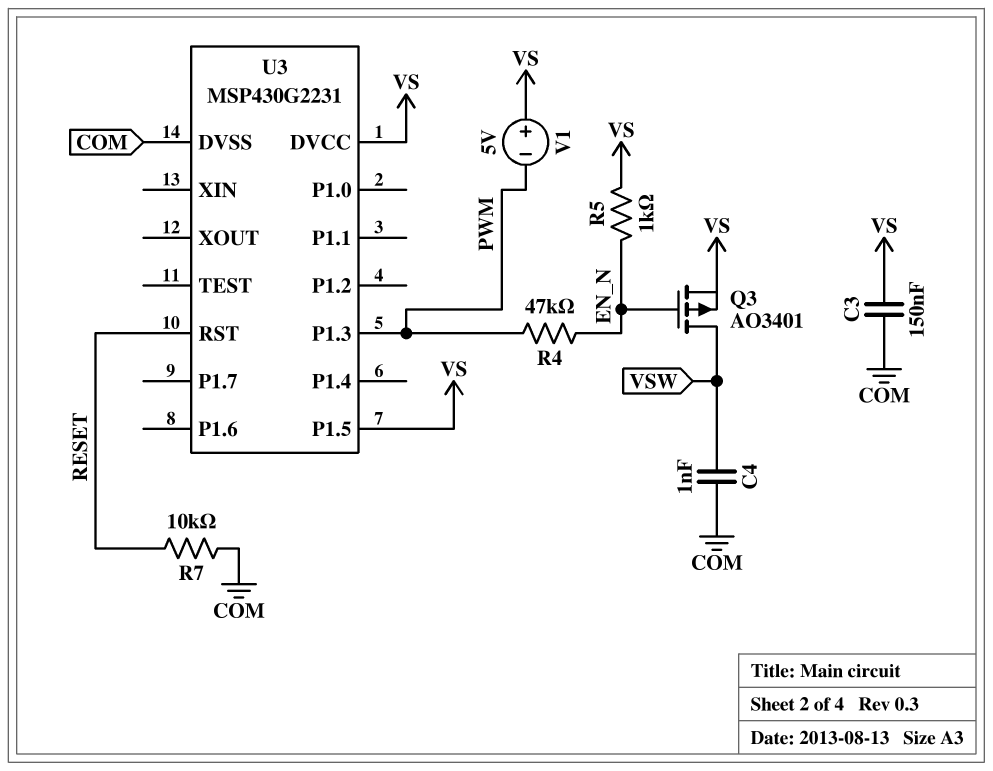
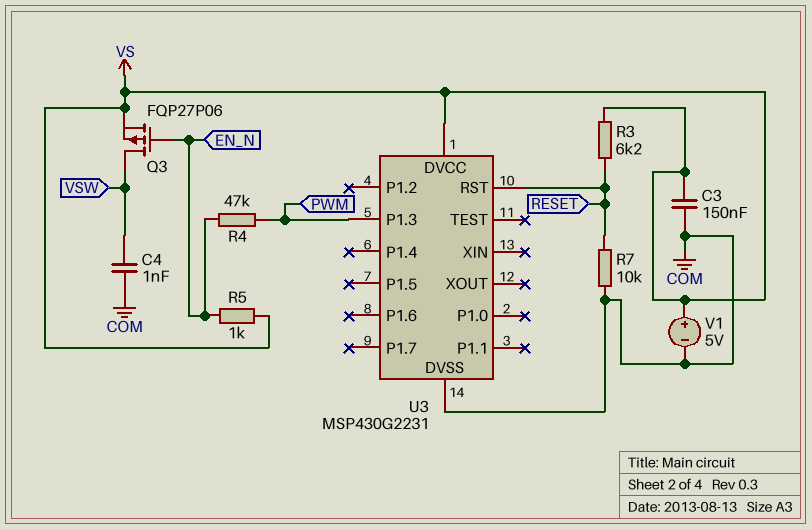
Q3: PMOS AO3401 (G EN_N, D VSW, S VS) -> PMOS FQP27P06 (G EN_N, D VSW, S VS)
R3: none -> 6.2k (RESET, VS)
U3 pin P1.5: VS -> none
V1: 5V (plus VS, minus PWM) -> 5V (plus VS, minus COM)

